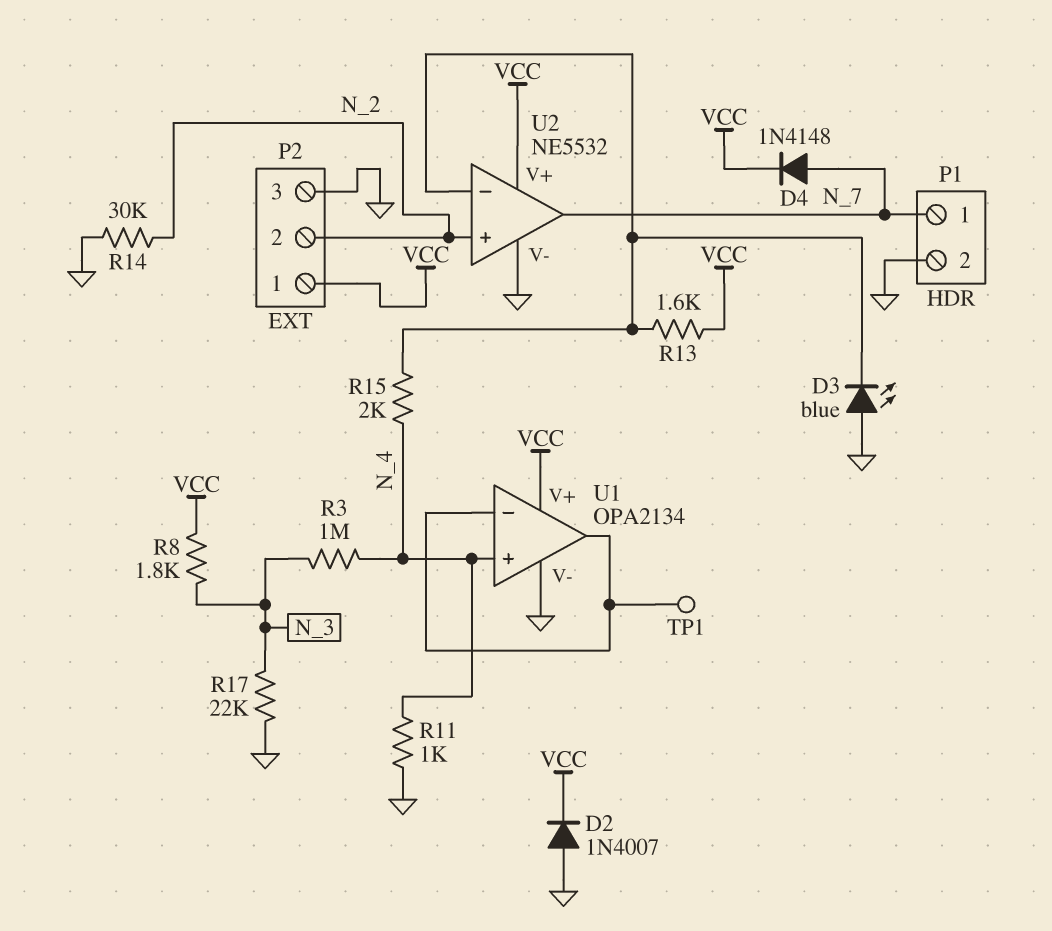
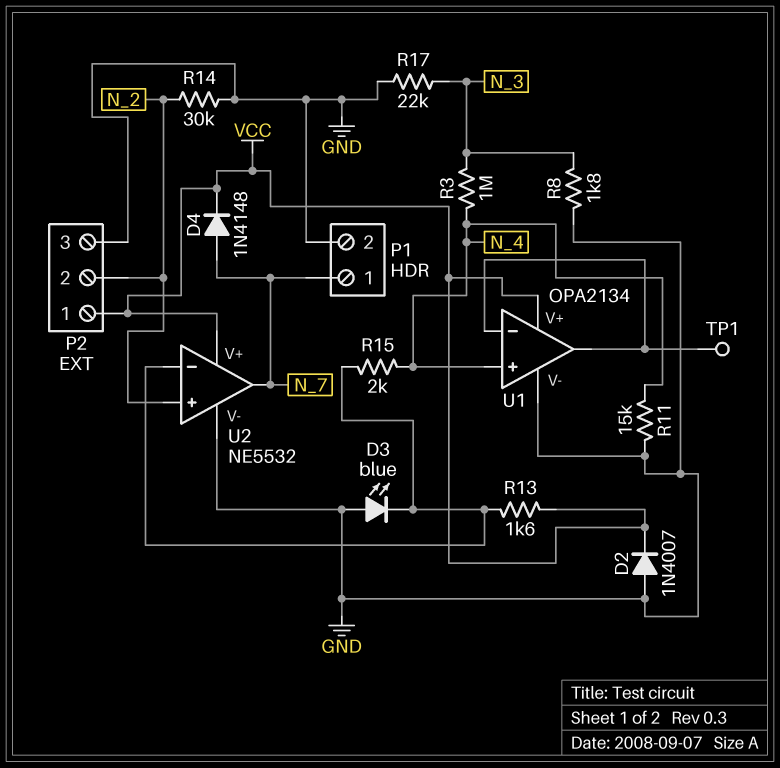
R8: 1.8k (N_3, VCC) -> 1.8k (GND, N_3)
R11: 1k (GND, N_4) -> 15k (GND, N_4)

